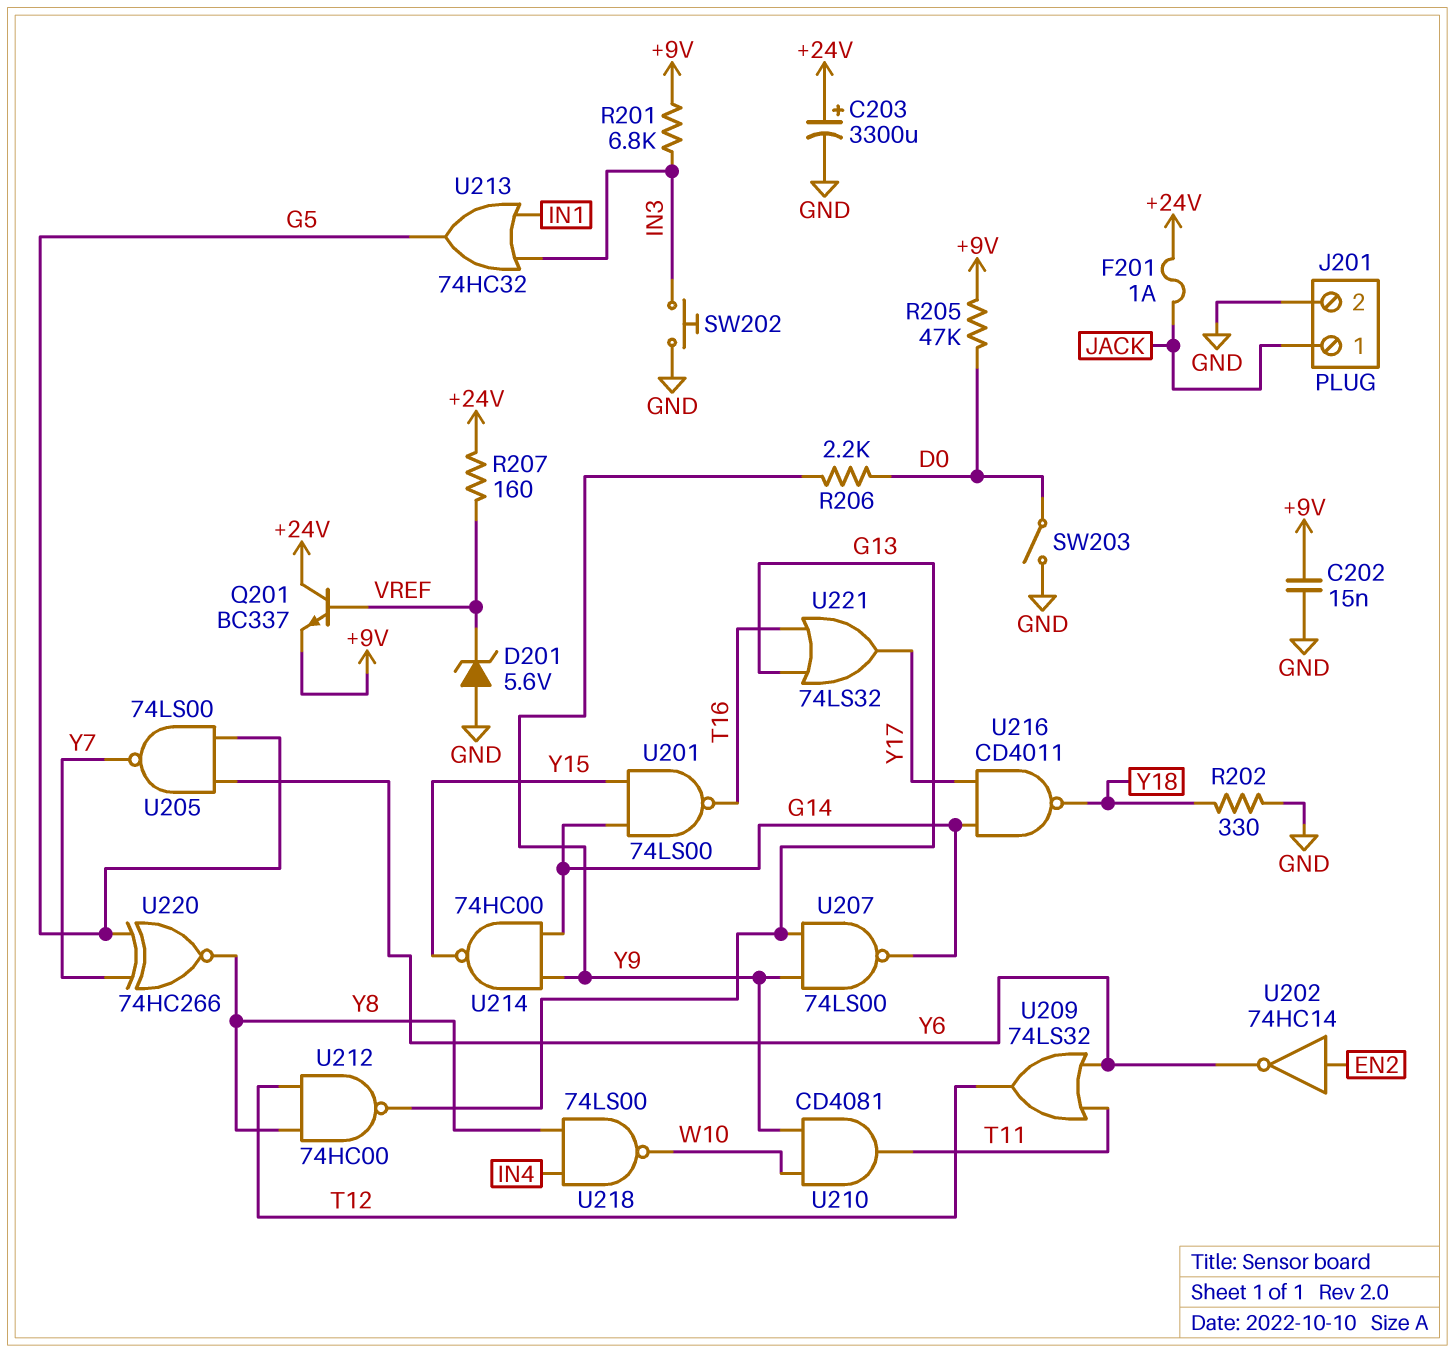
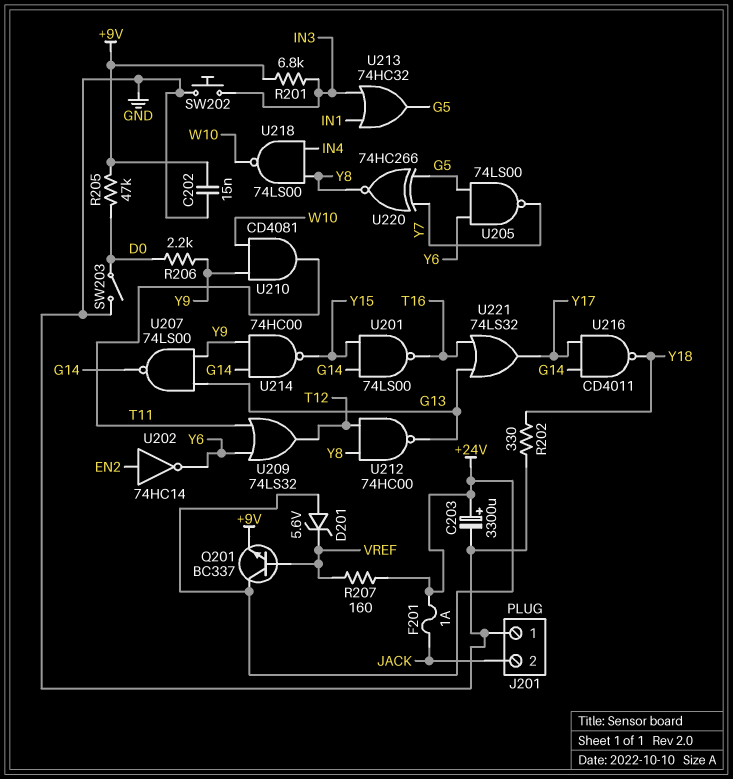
D201: zener 5.6V (A GND, K VREF) -> zener 5.6V (A +24V, K VREF)
J201 pin 1: JACK -> GND
J201 pin 2: GND -> JACK

